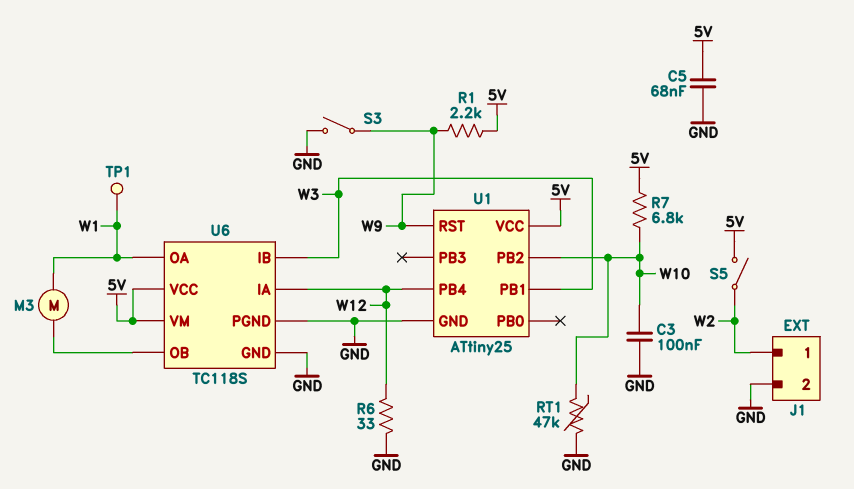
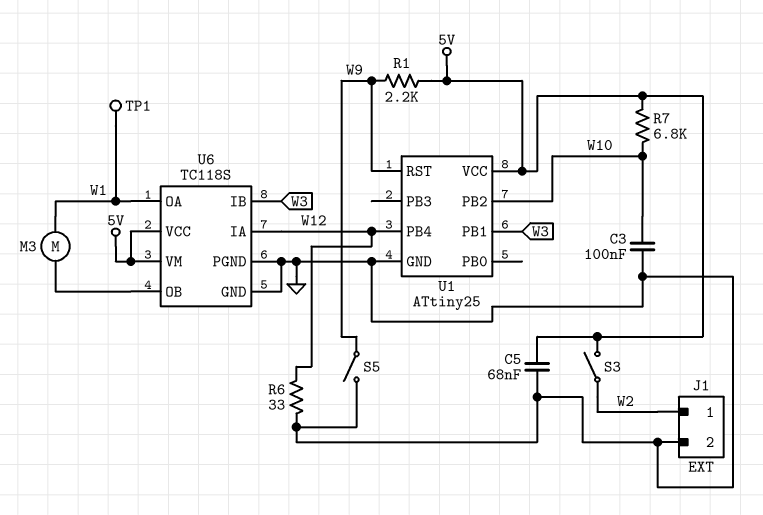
RT1: 47k (GND, W10) -> none
S3: switch (GND, W9) -> switch (5V, W2)
S5: switch (5V, W2) -> switch (GND, W9)

